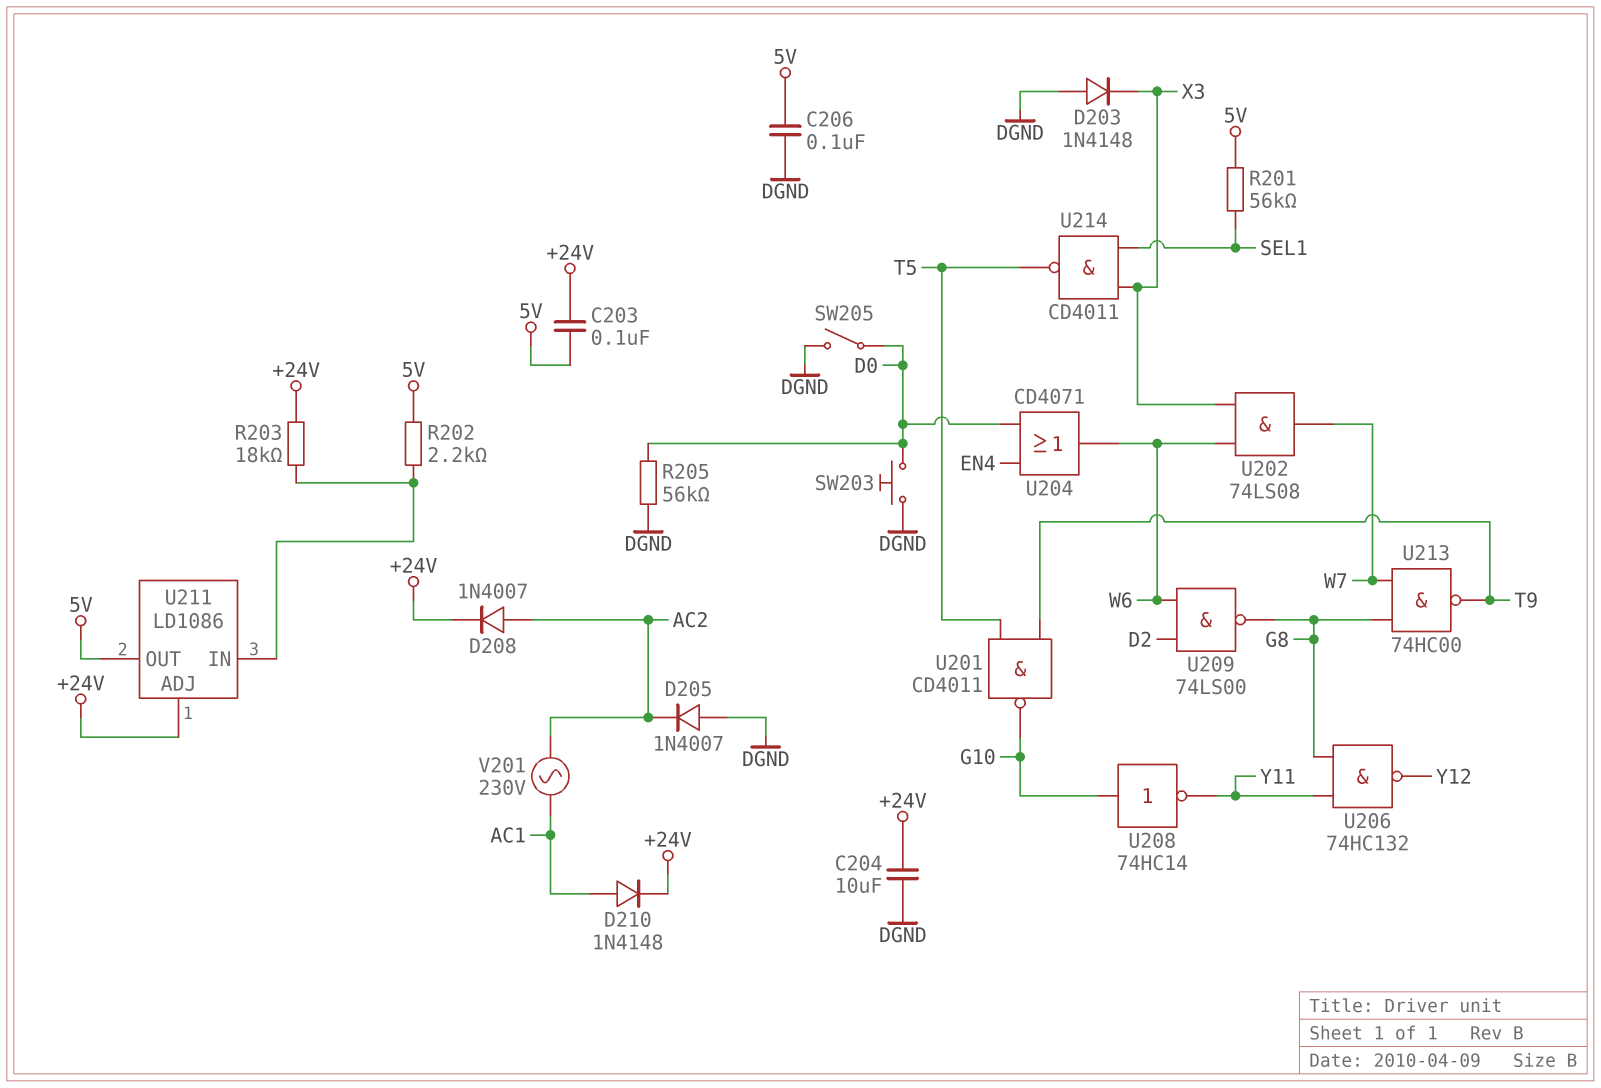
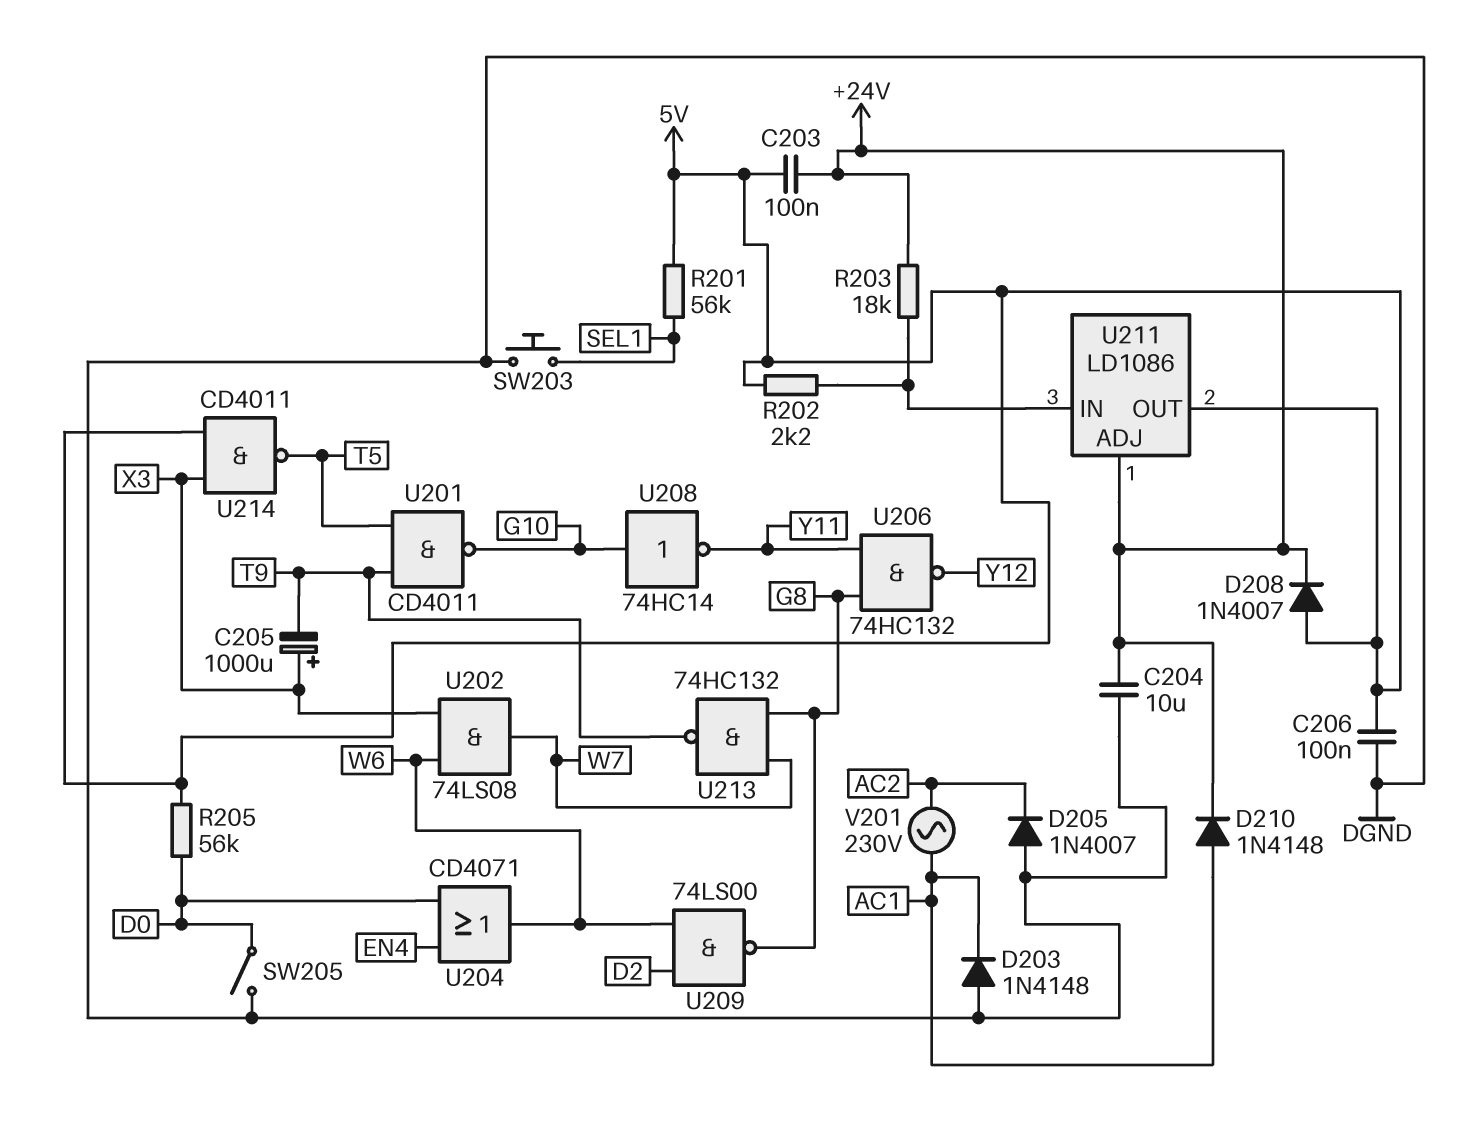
C205: none -> 1000uF (plus X3, minus T9)
D203: diode 1N4148 (A DGND, K X3) -> diode 1N4148 (A DGND, K AC1)
D208: diode 1N4007 (A AC2, K +24V) -> diode 1N4007 (A 5V, K +24V)
R205: 56k (D0, DGND) -> 56k (5V, D0)
SW203: button (D0, DGND) -> button (DGND, SEL1)
U213: NAND 74HC00 (in G8, in W7, out T9) -> NAND 74HC132 (in G8, in W7, out T9)
U214: NAND CD4011 (in SEL1, in X3, out T5) -> NAND CD4011 (in 5V, in X3, out T5)

